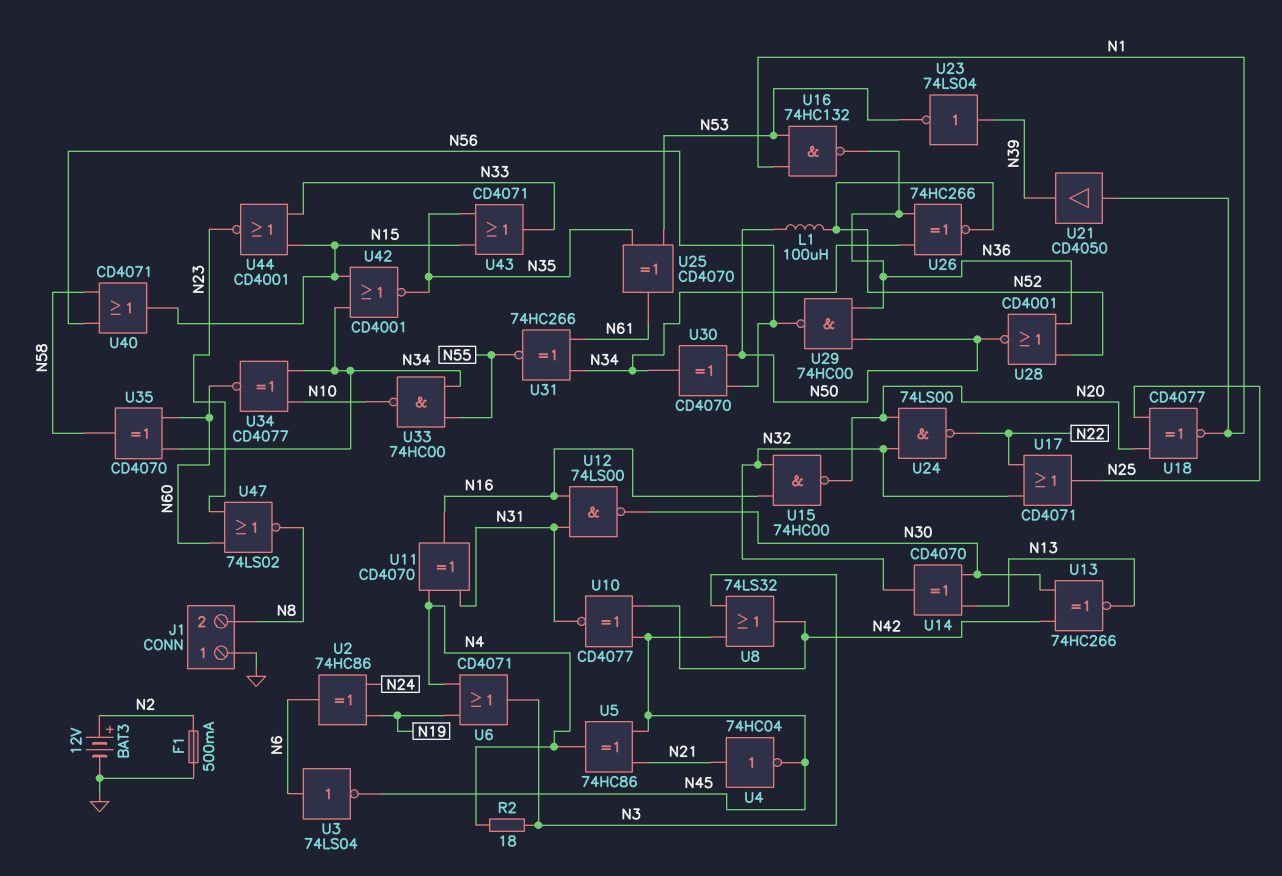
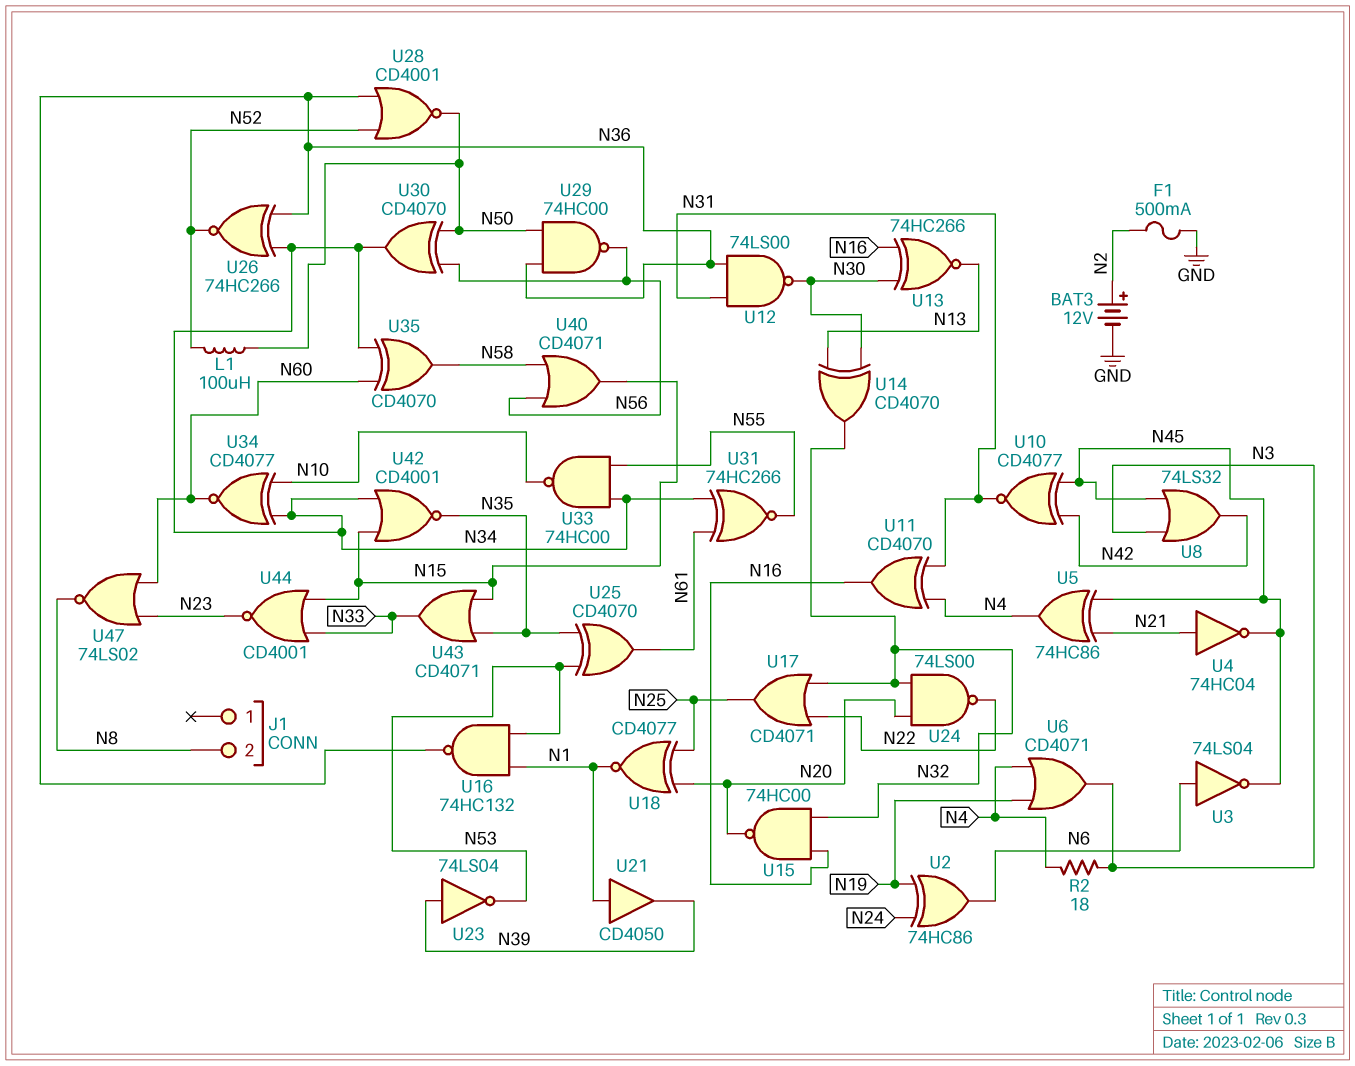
J1 pin 1: GND -> none
U12: NAND 74LS00 (in N16, in N31, out N30) -> NAND 74LS00 (in N31, in N36, out N30)
U13: XNOR 74HC266 (in N30, in N42, out N13) -> XNOR 74HC266 (in N16, in N30, out N13)

